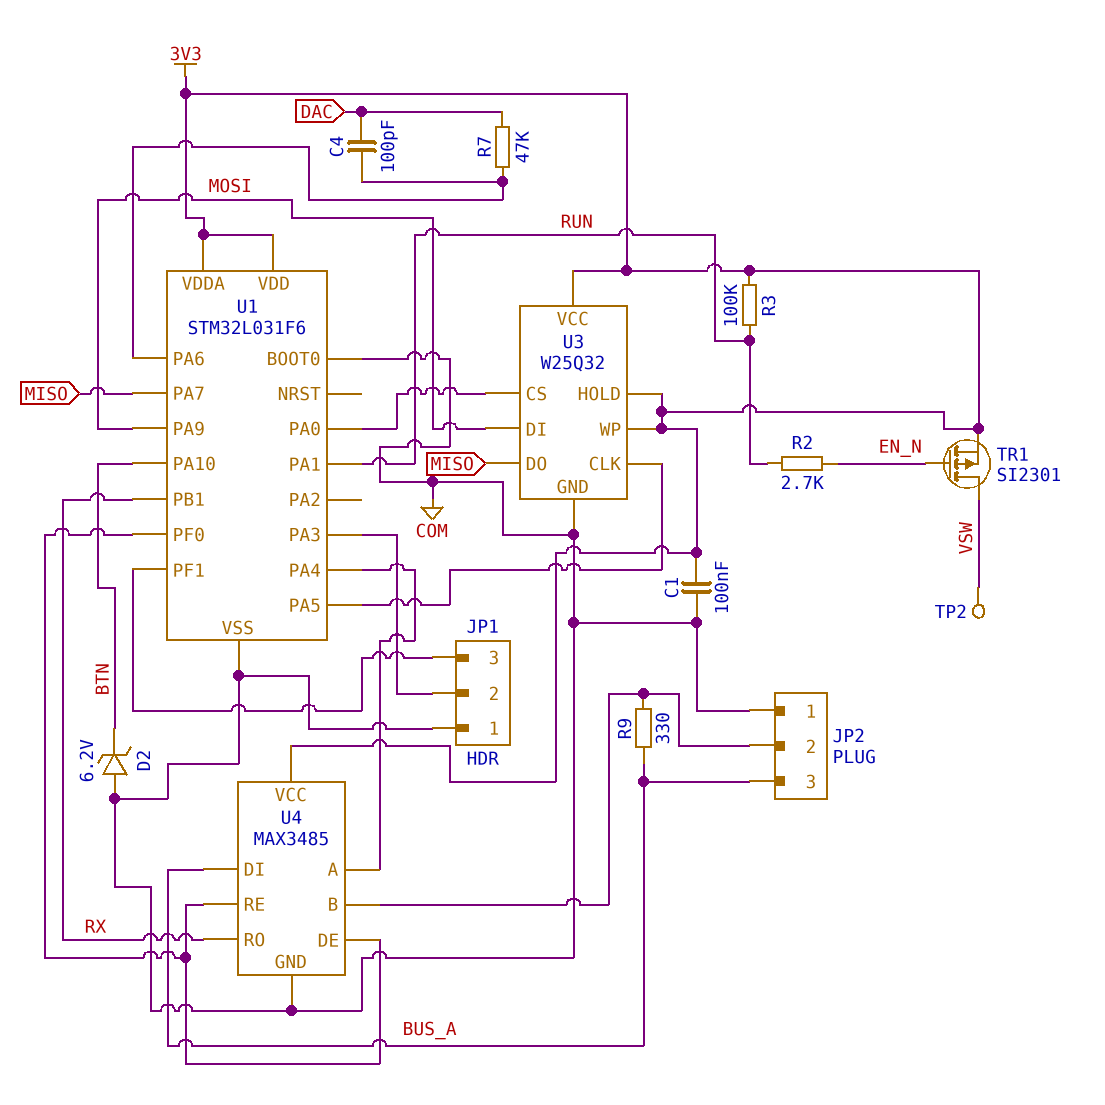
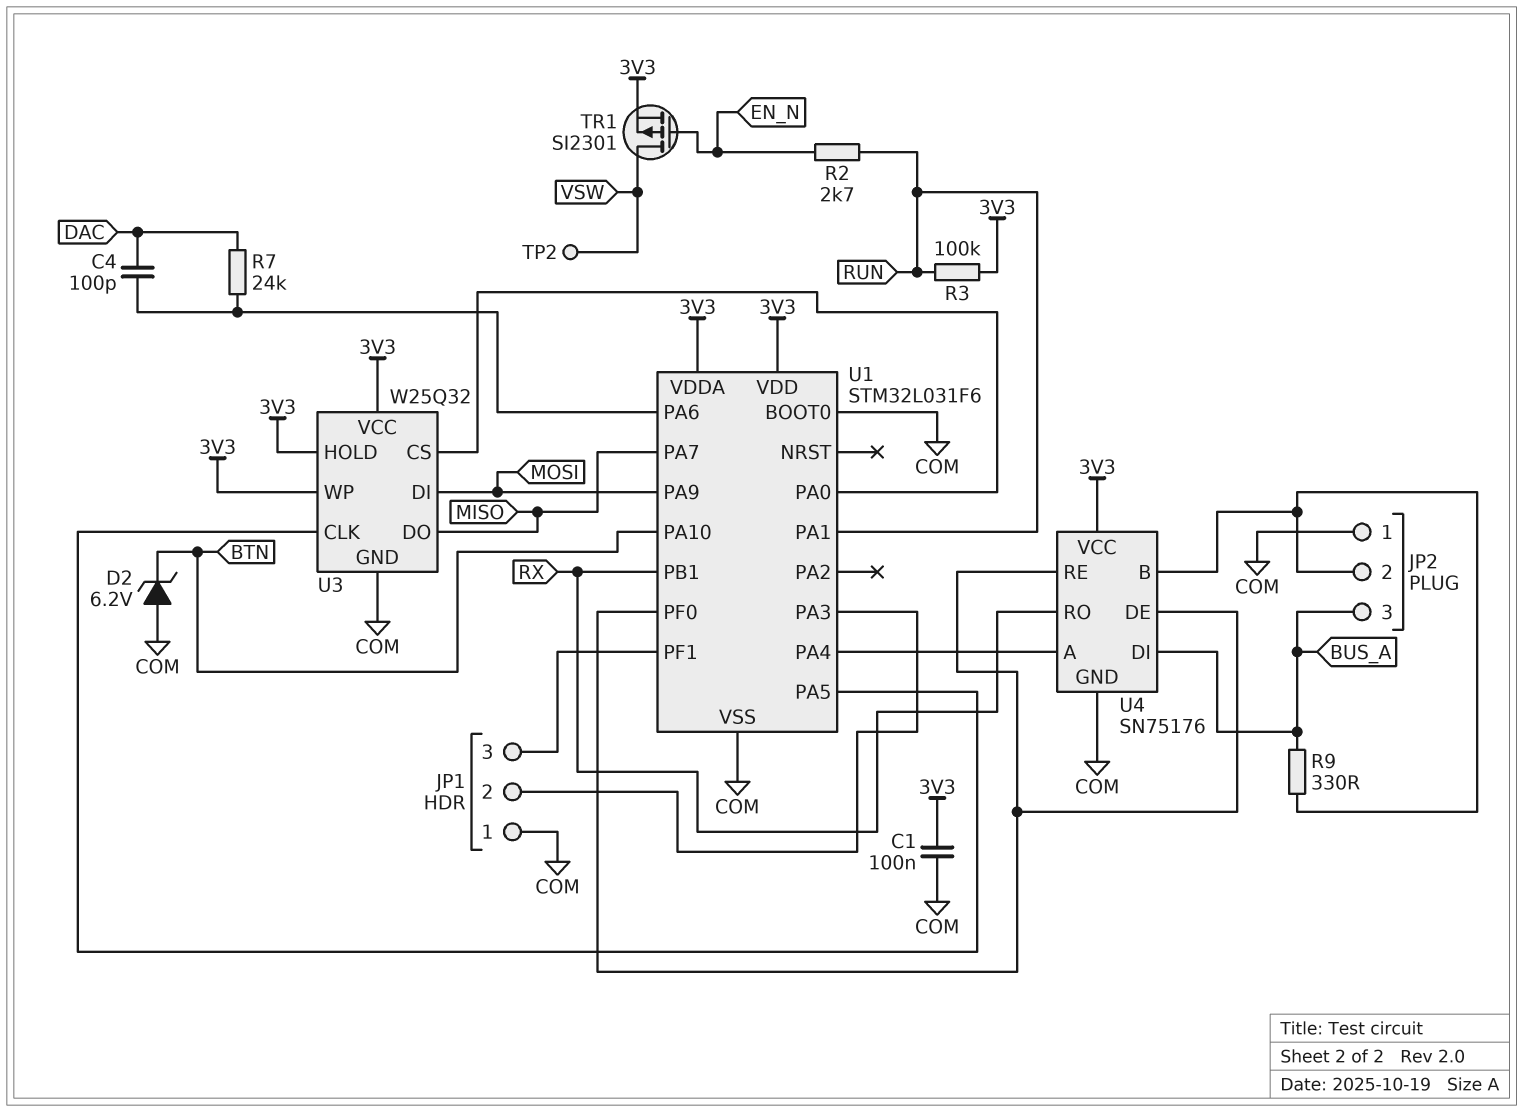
R7: 47k (DAC, U1/PA6) -> 24k (DAC, U1/PA6)
U4: MAX3485 -> SN75176

